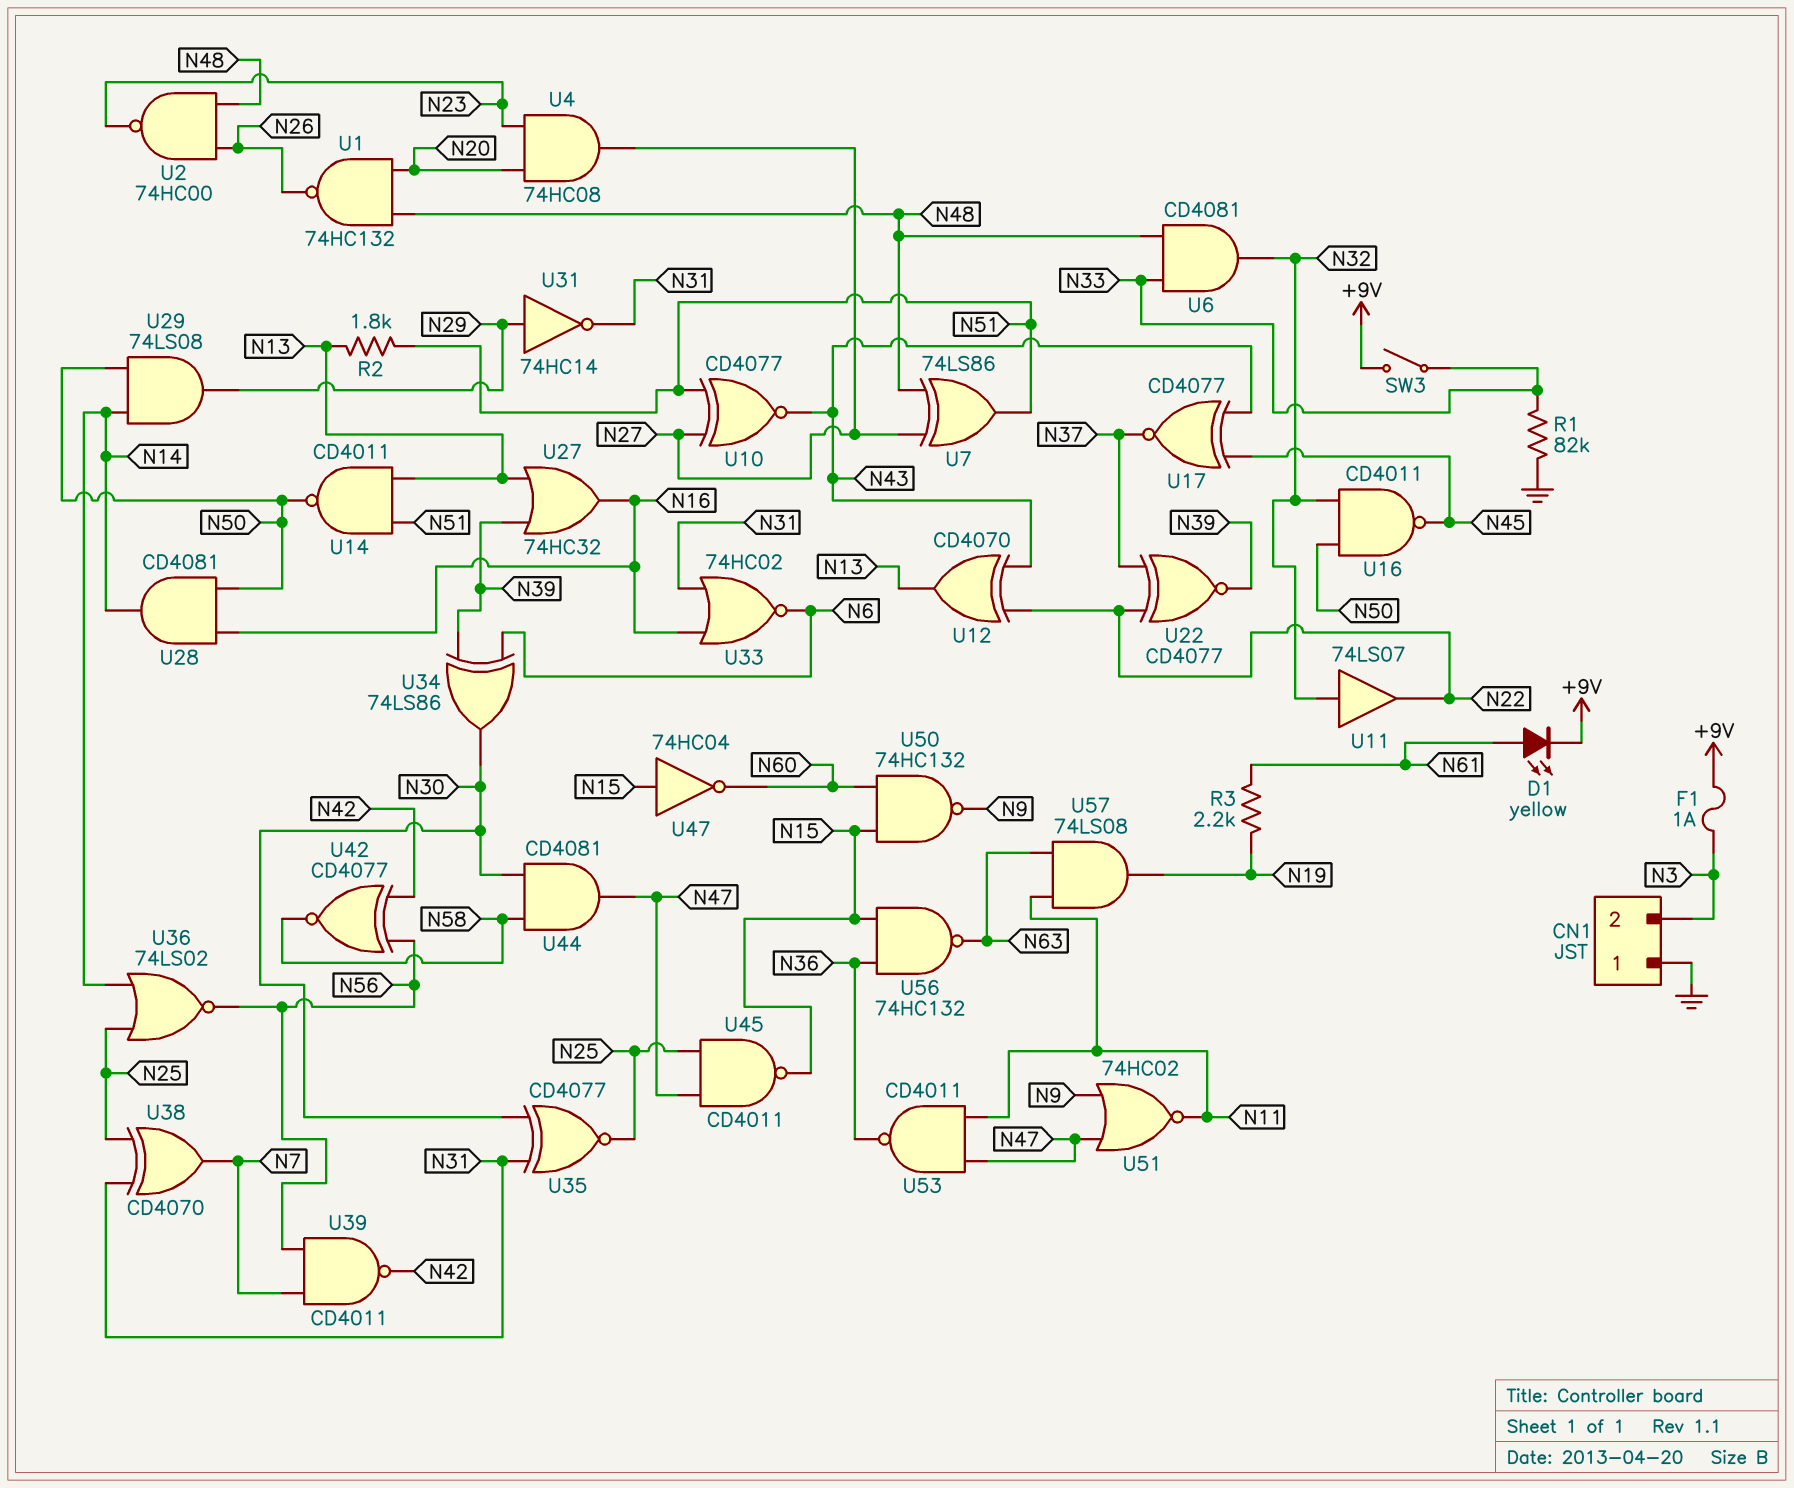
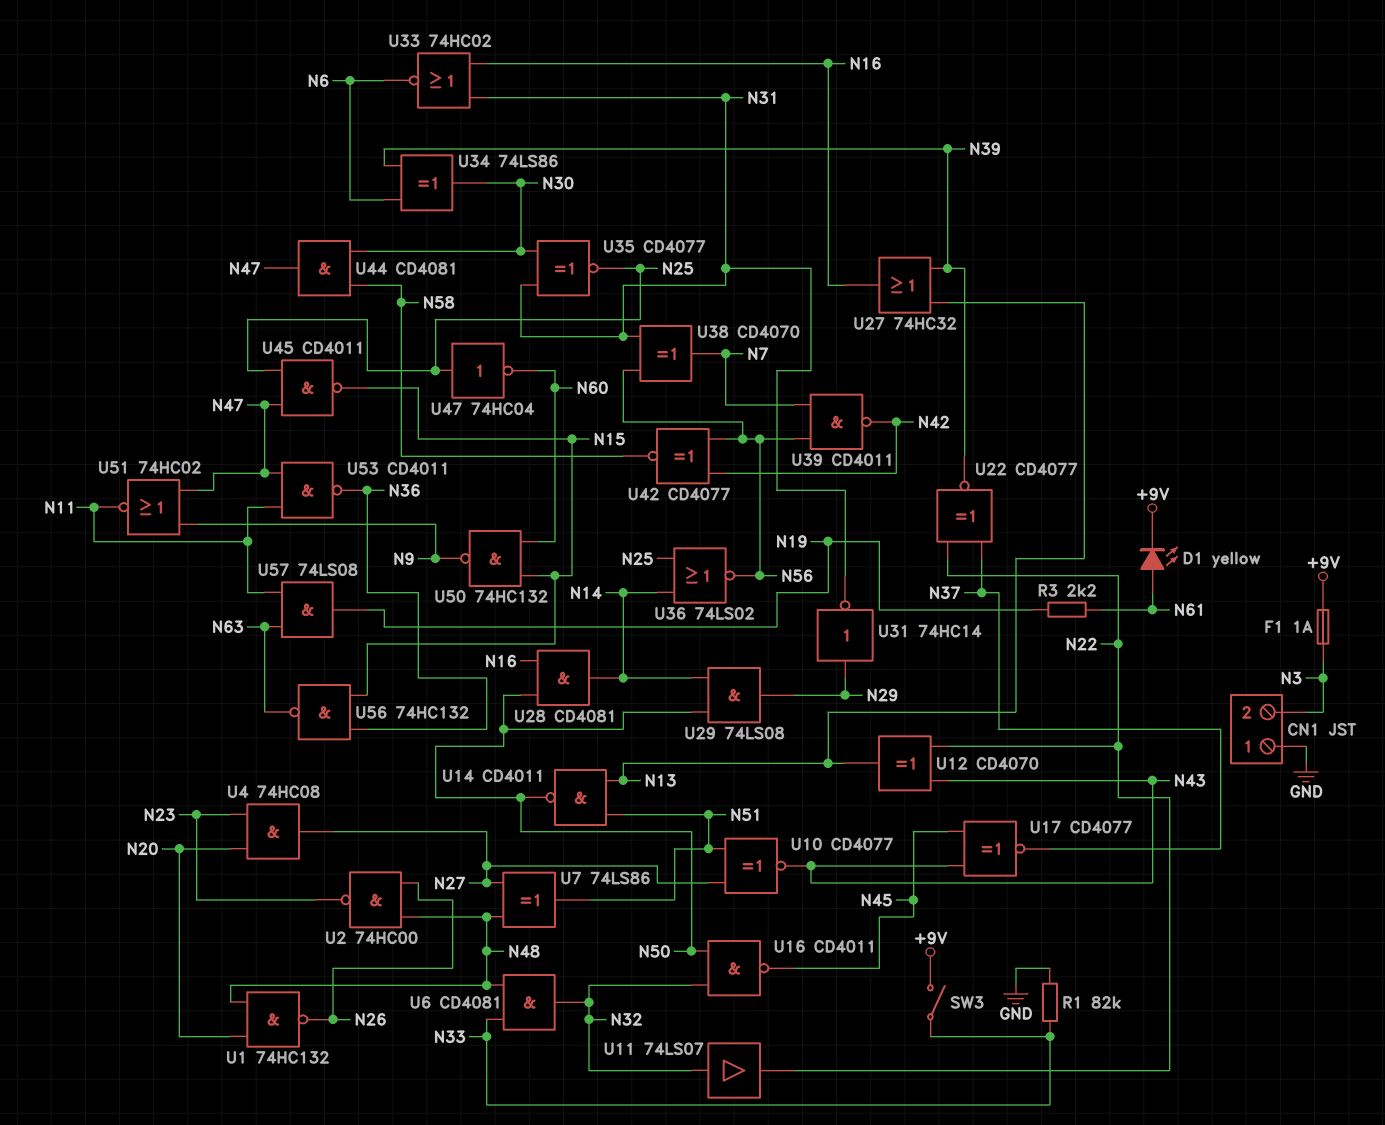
R2: 1.8k (N13, N51) -> none
U38: XOR CD4070 (in N25, in N31, out N7) -> XOR CD4070 (in N31, in N56, out N7)
U47: NOT 74HC04 (in N15, out N60) -> NOT 74HC04 (in N25, out N60)

